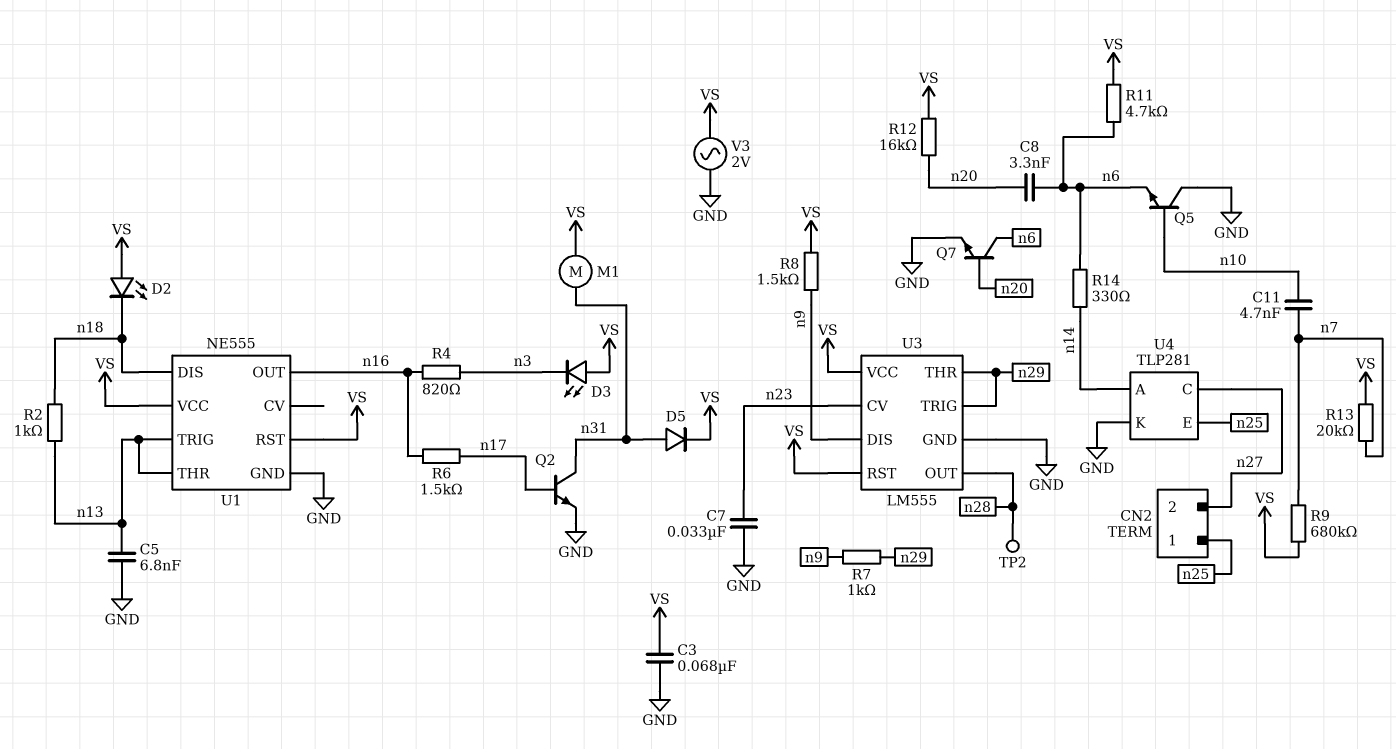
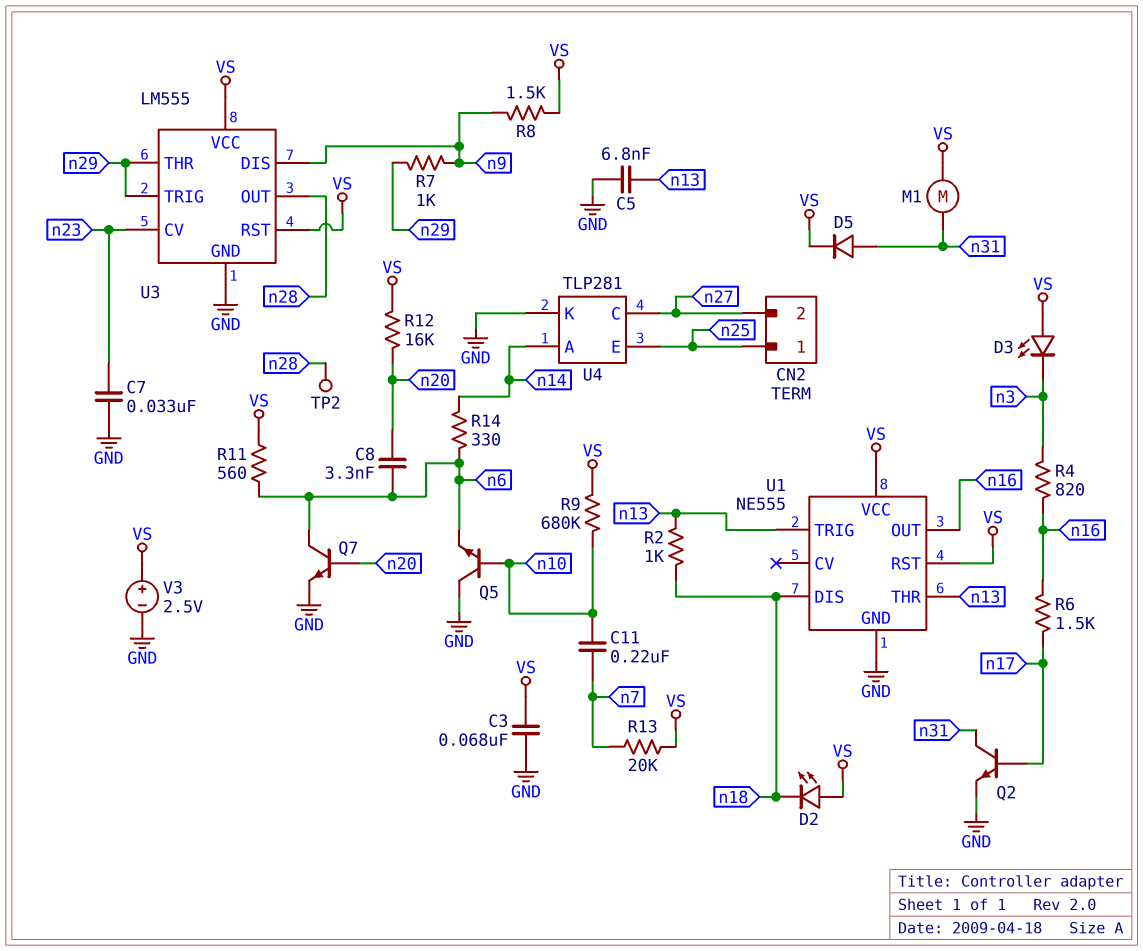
C11: 4.7nF (n7, n10) -> 220nF (n7, n10)
R9: 680k (VS, n7) -> 680k (VS, n10)
R11: 4.7k (VS, n6) -> 560 (VS, n6)
V3: AC 2V (GND, VS) -> 2.5V (plus VS, minus GND)

